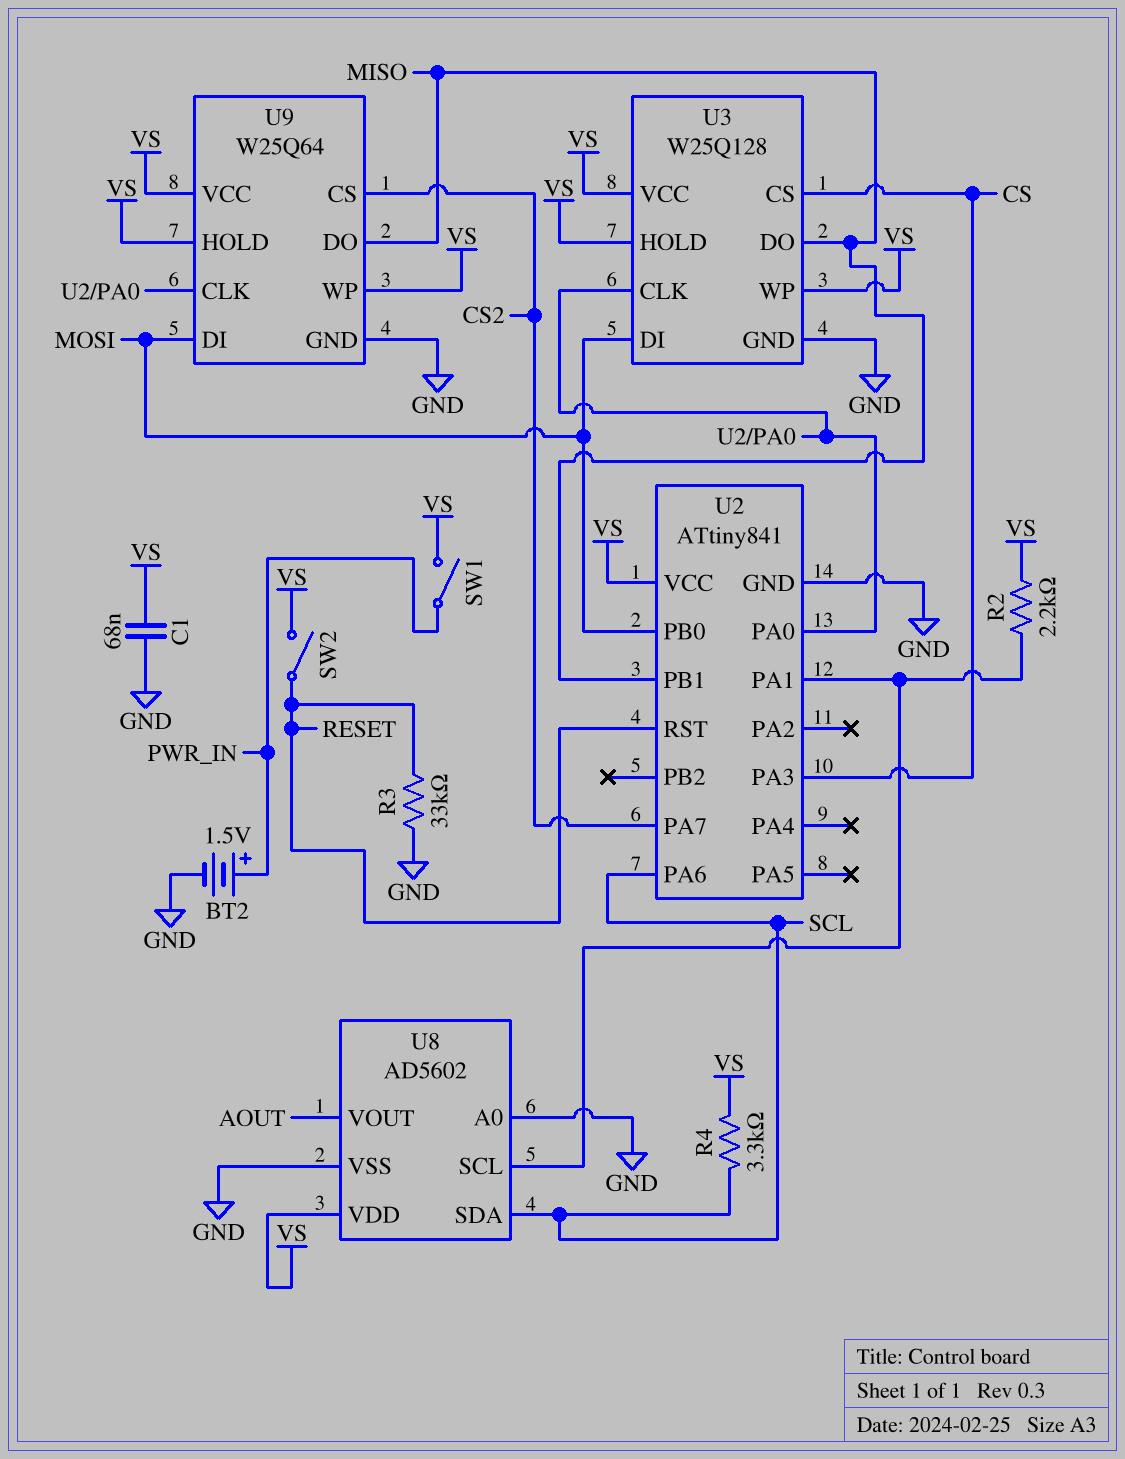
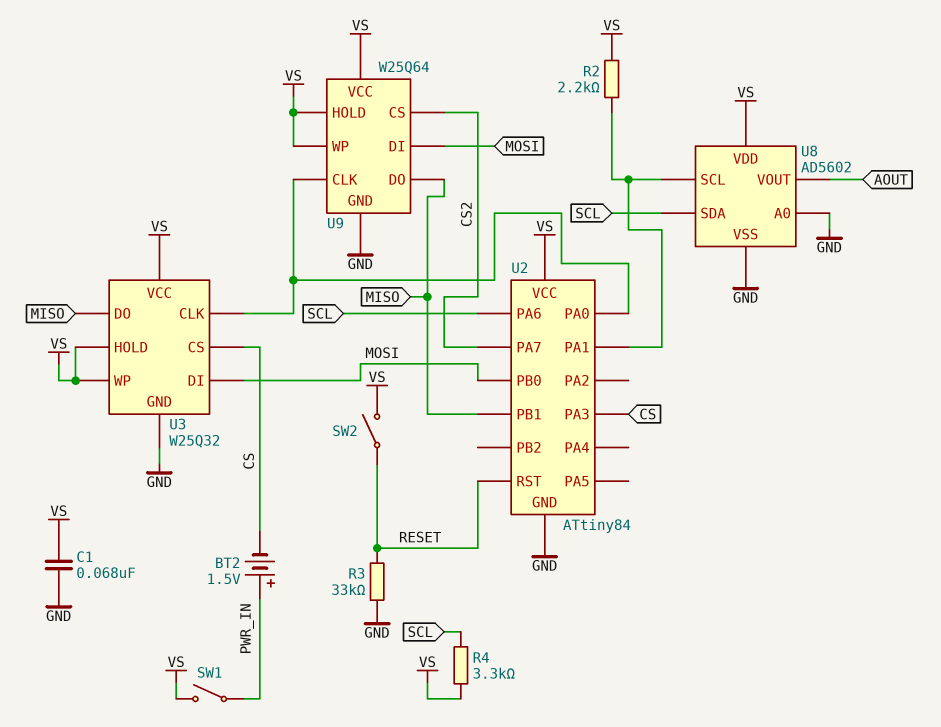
BT2: 1.5V (plus PWR_IN, minus GND) -> 1.5V (plus PWR_IN, minus CS)
U2: ATtiny841 -> ATtiny84
U3: W25Q128 -> W25Q32

